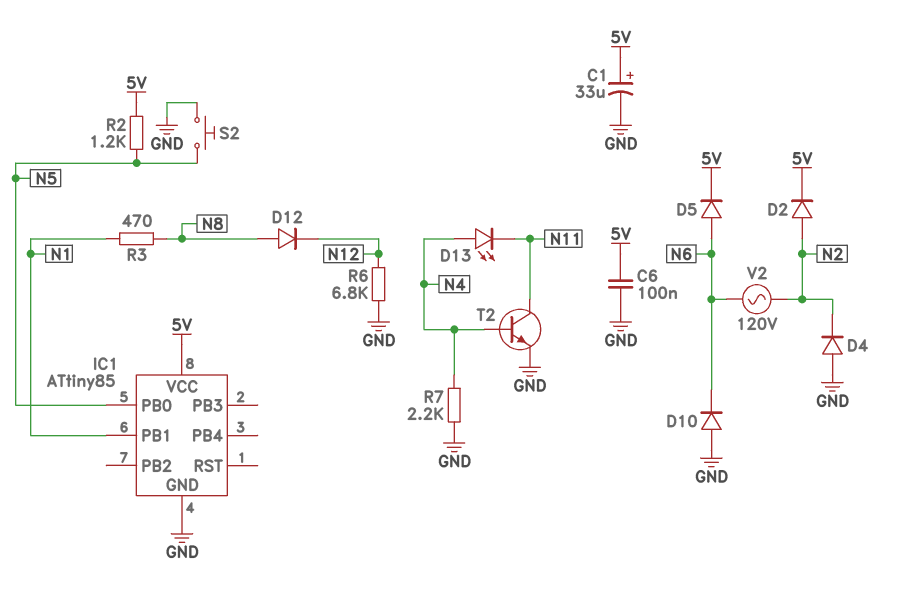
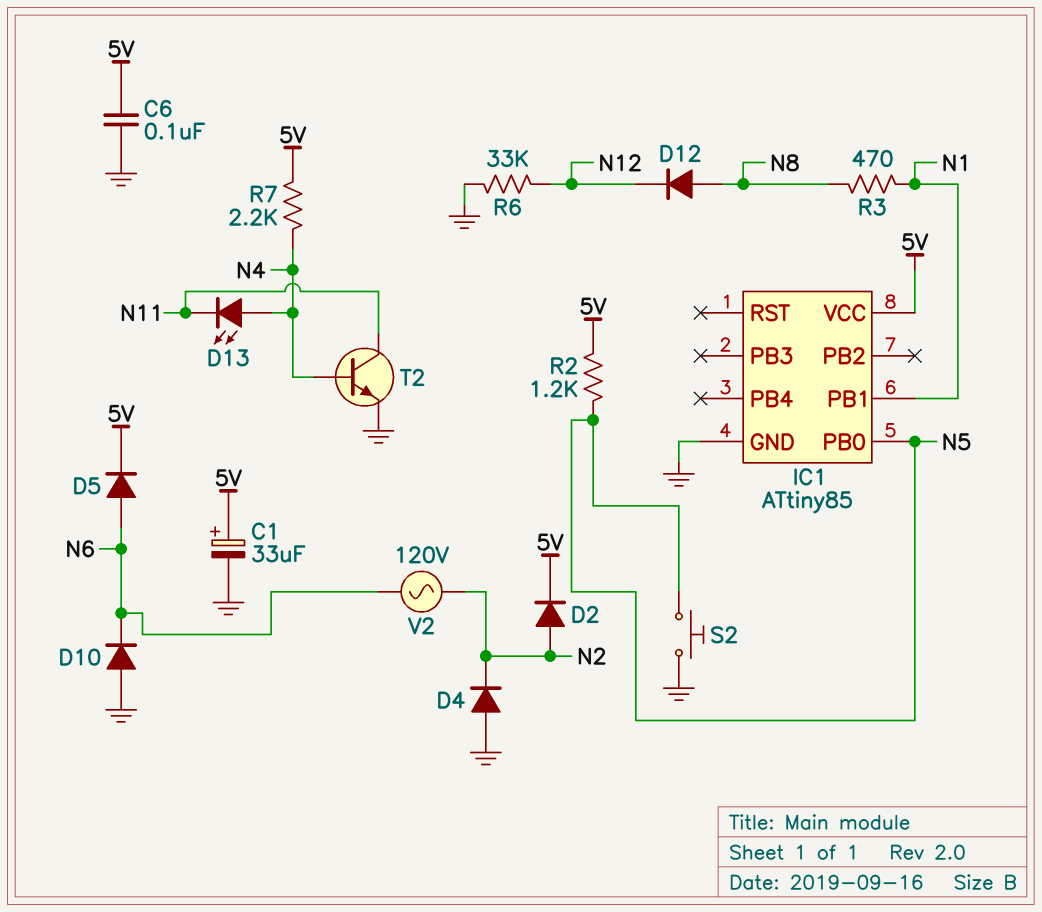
R6: 6.8k (GND, N12) -> 33k (GND, N12)
R7: 2.2k (GND, N4) -> 2.2k (5V, N4)

